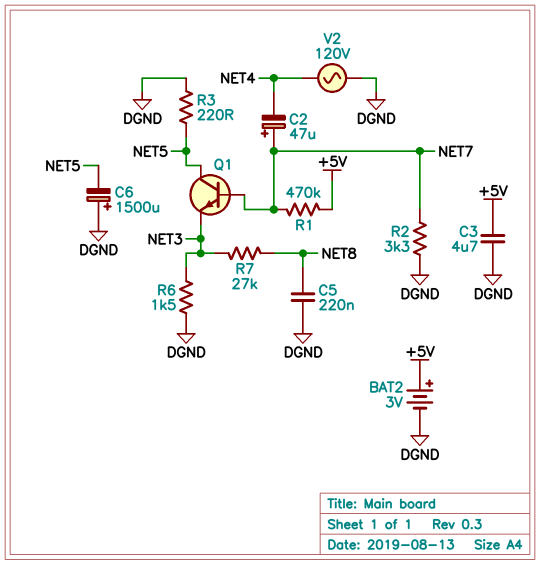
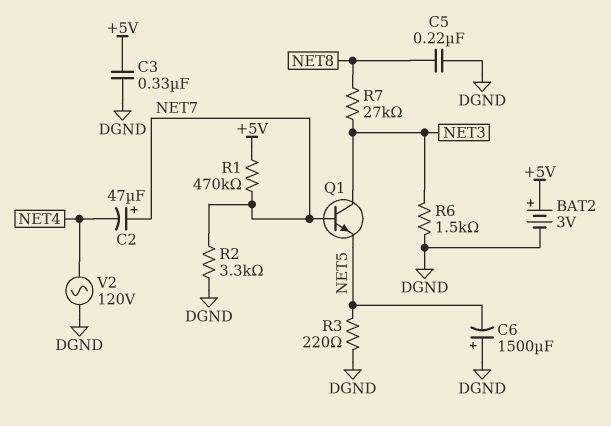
C3: 4.7uF (+5V, DGND) -> 330nF (+5V, DGND)
Q1: NPN (B NET7, C NET5, E NET3) -> NPN (B NET7, C NET3, E NET5)

